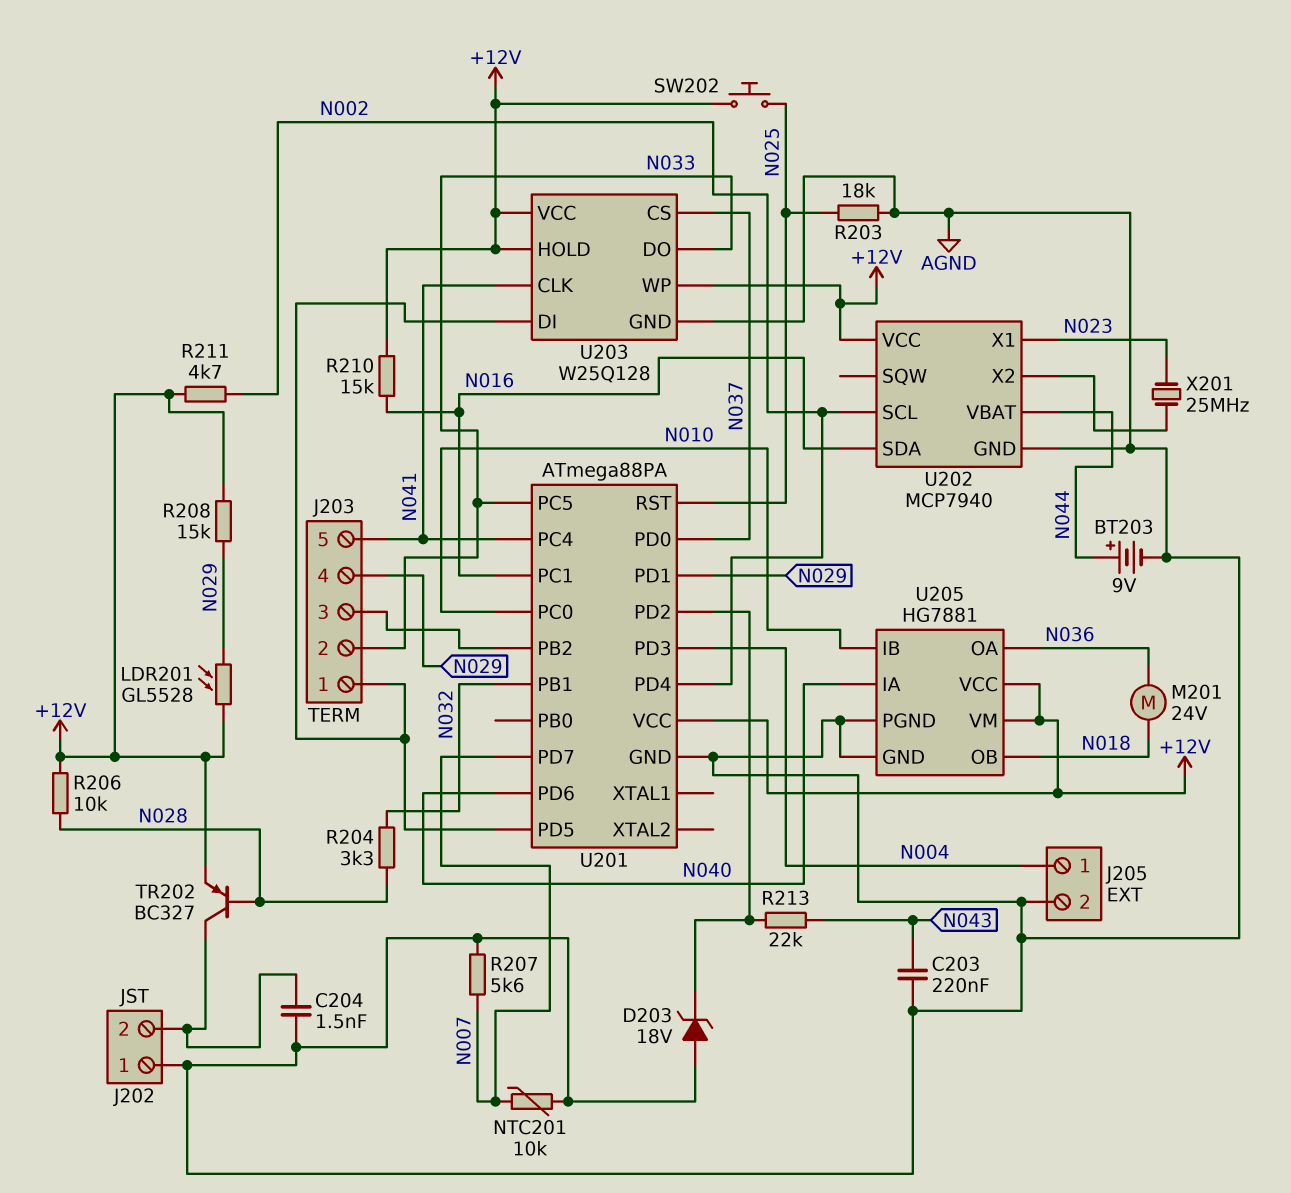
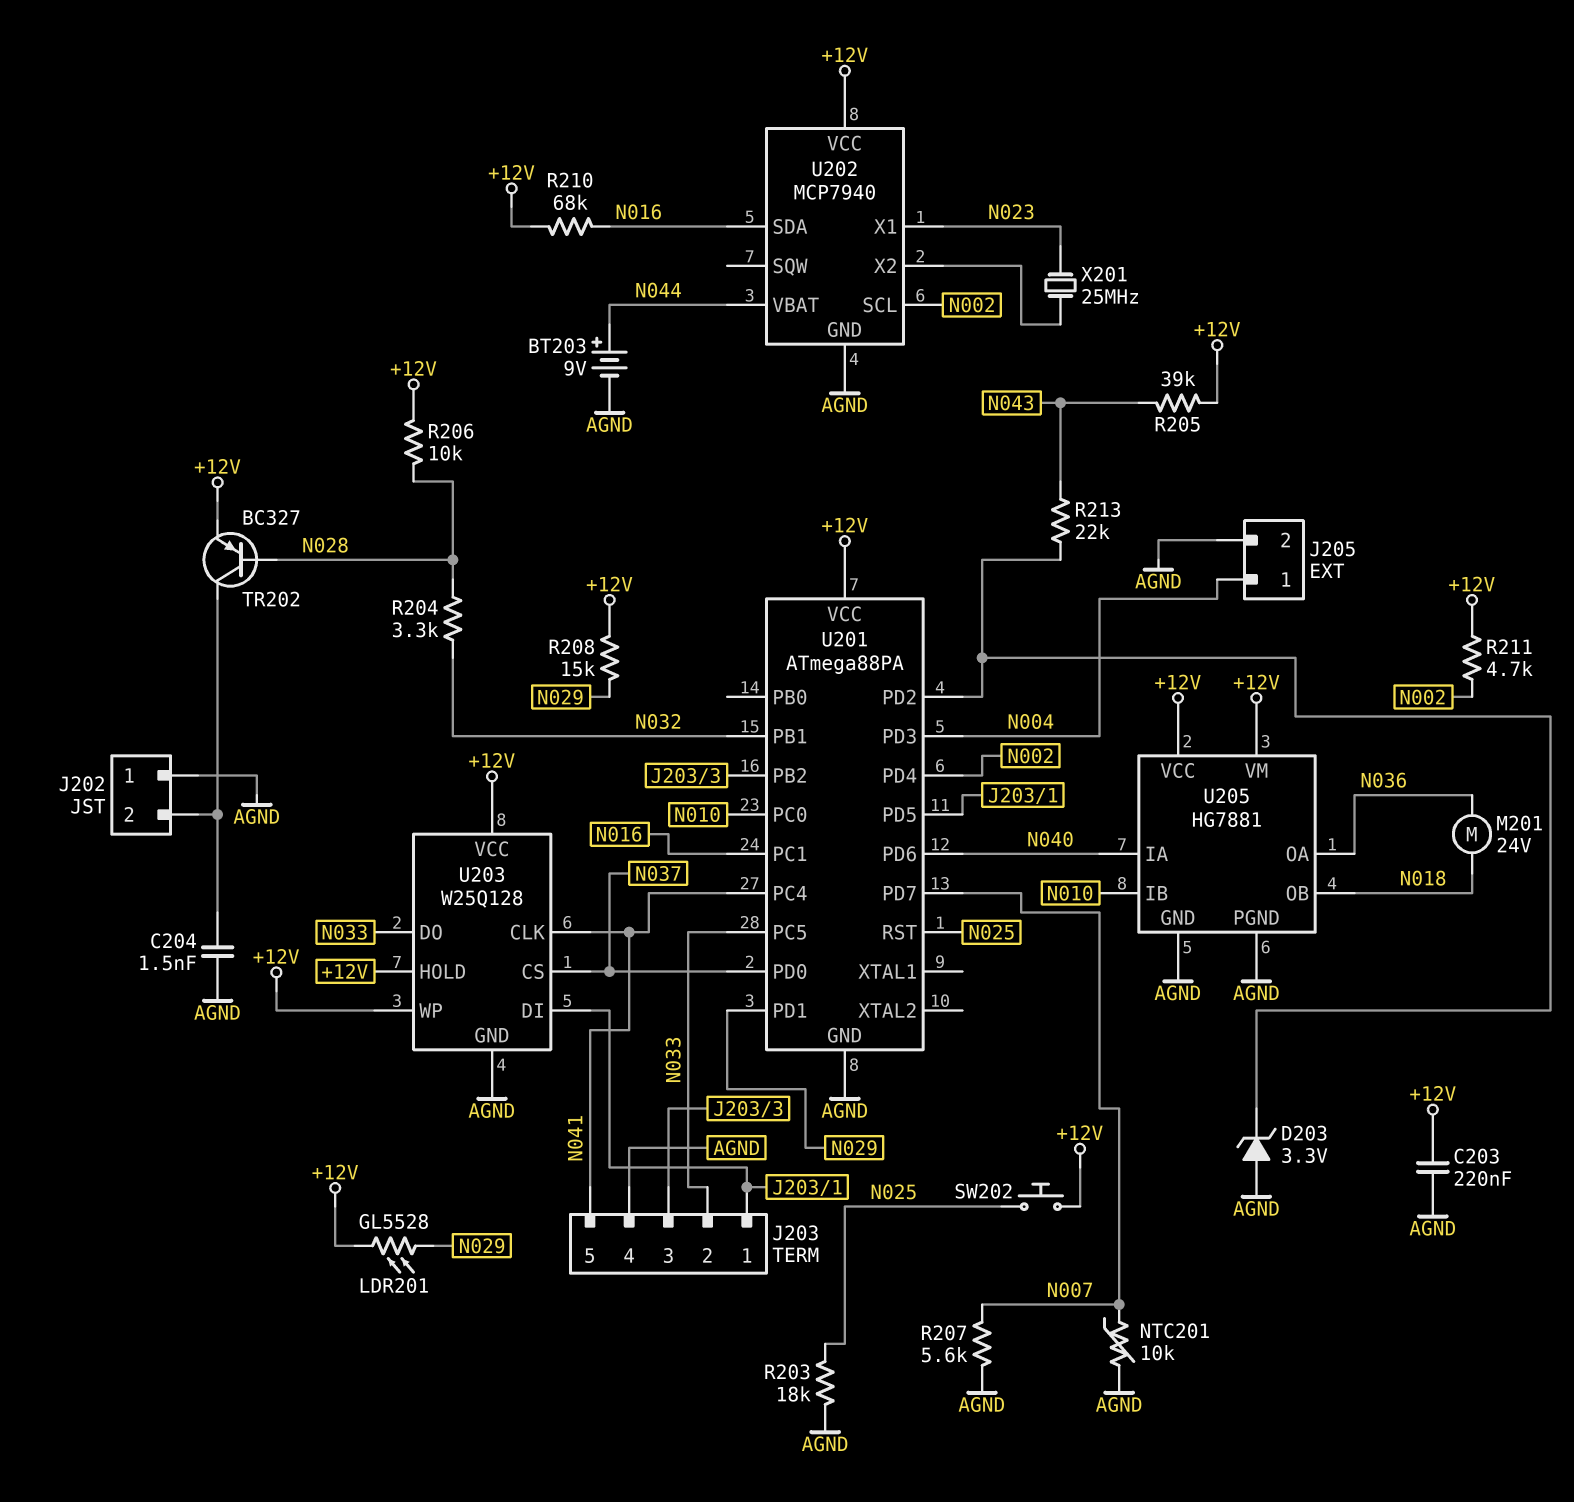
C203: 220nF (AGND, N043) -> 220nF (+12V, AGND)
D203: zener 18V (A AGND, K U201/PD2) -> zener 3.3V (A AGND, K U201/PD2)
J203 pin 4: N029 -> AGND
R205: none -> 39k (+12V, N043)
R210: 15k (+12V, N016) -> 68k (+12V, N016)

